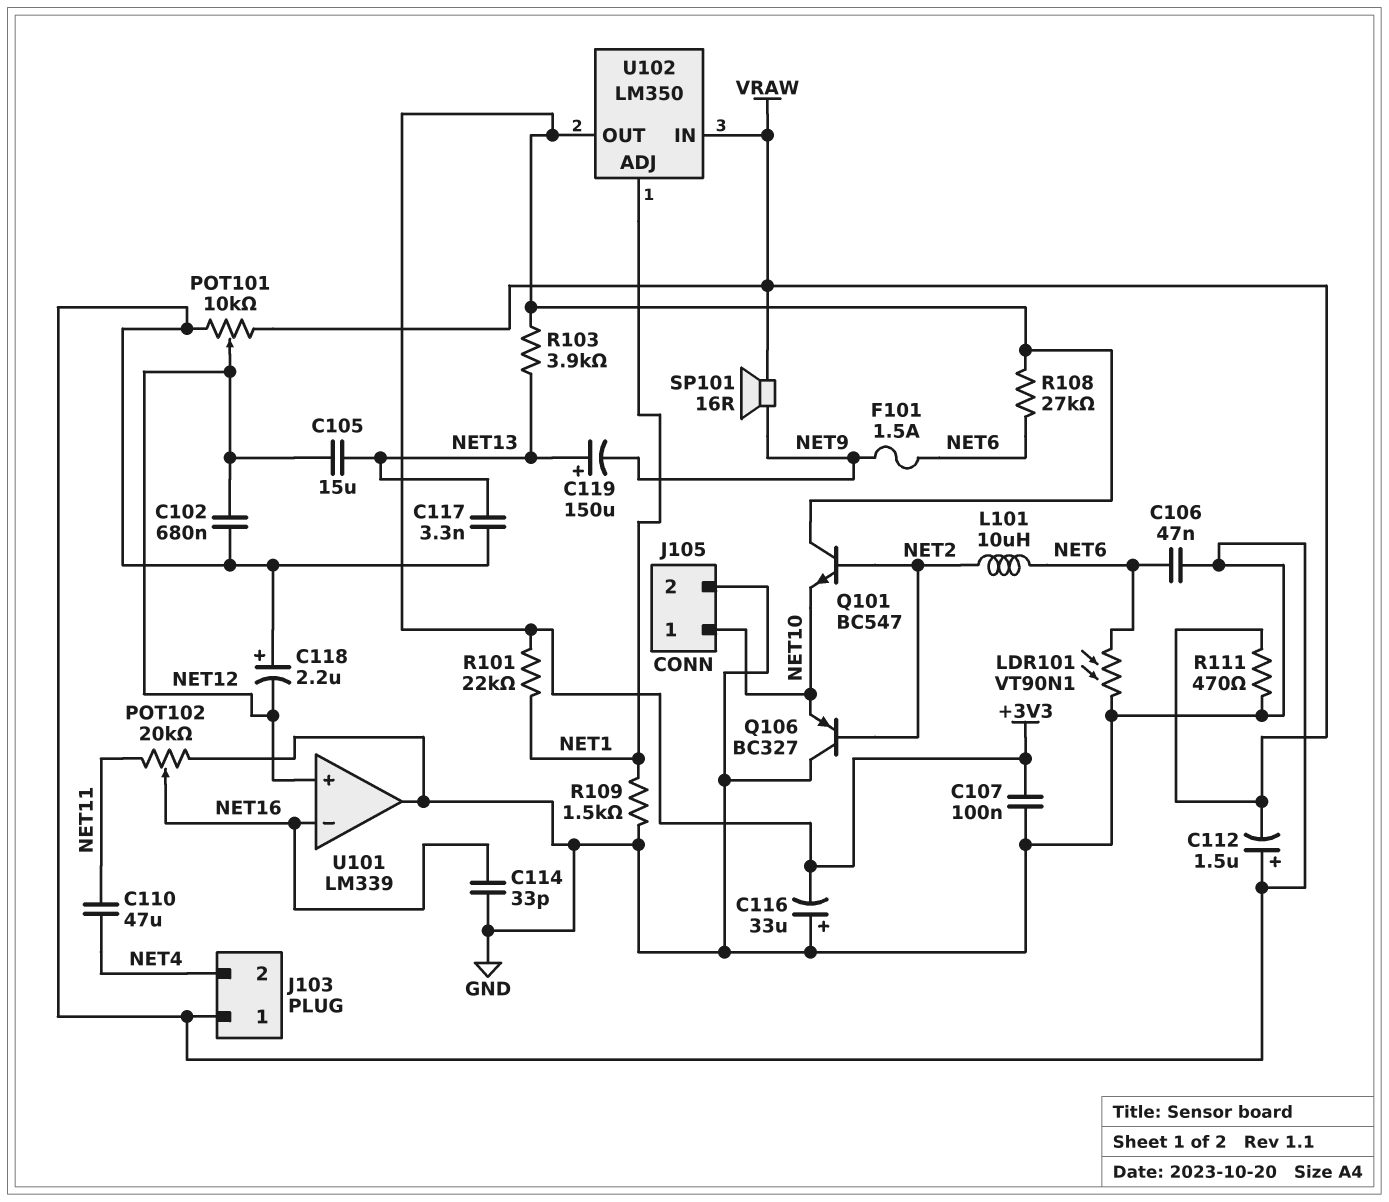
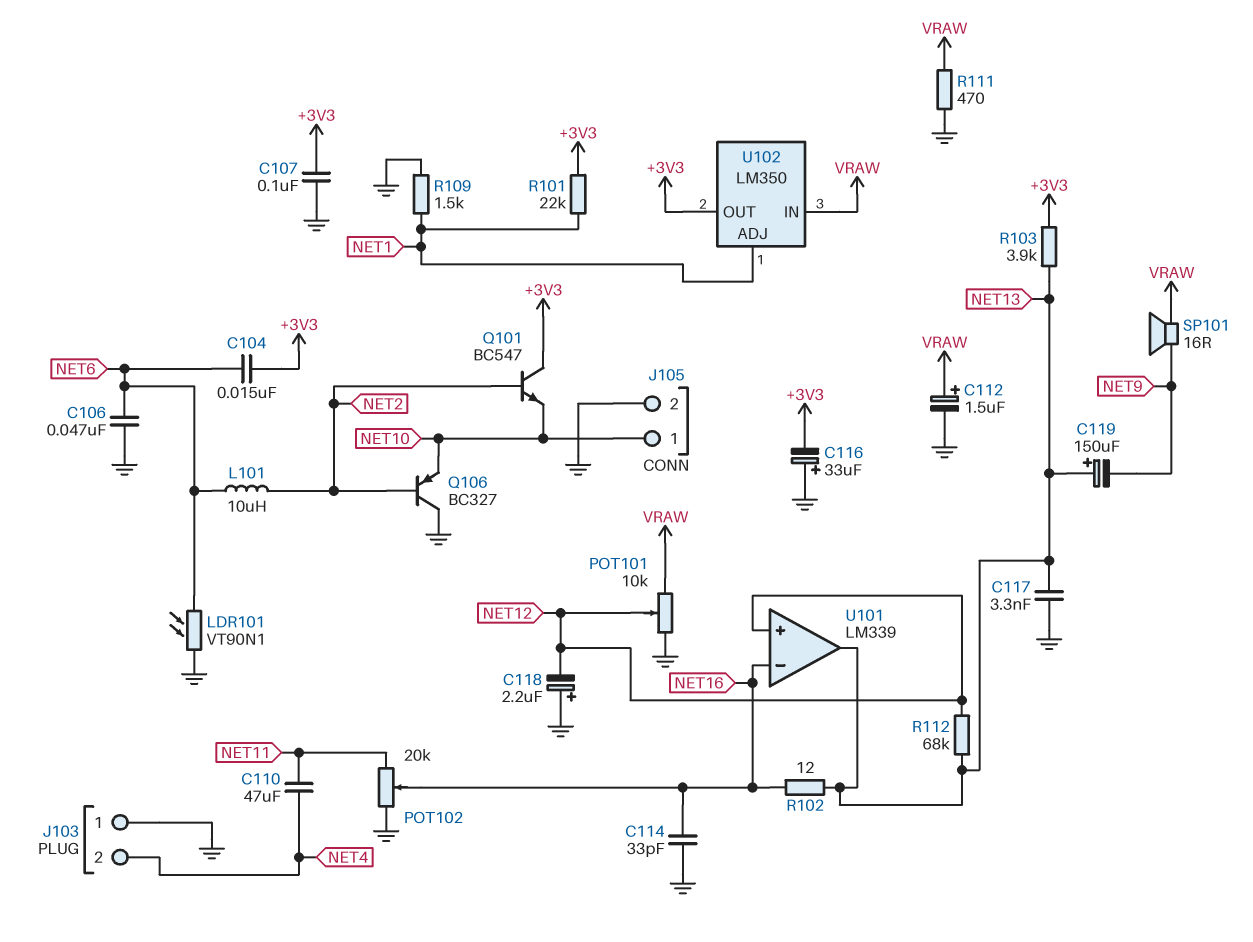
C102: 680nF (GND, NET12) -> none
C104: none -> 15nF (+3V3, NET6)
C105: 15uF (NET12, NET13) -> none
C112: 1.5uF (plus GND, minus VRAW) -> 1.5uF (plus VRAW, minus GND)
F101: 1.5A (NET6, NET9) -> none
R102: none -> 12 (NET13, NET16)
R108: 27k (+3V3, NET6) -> none
R112: none -> 68k (NET12, NET13)
U101 pin out: GND -> NET13

